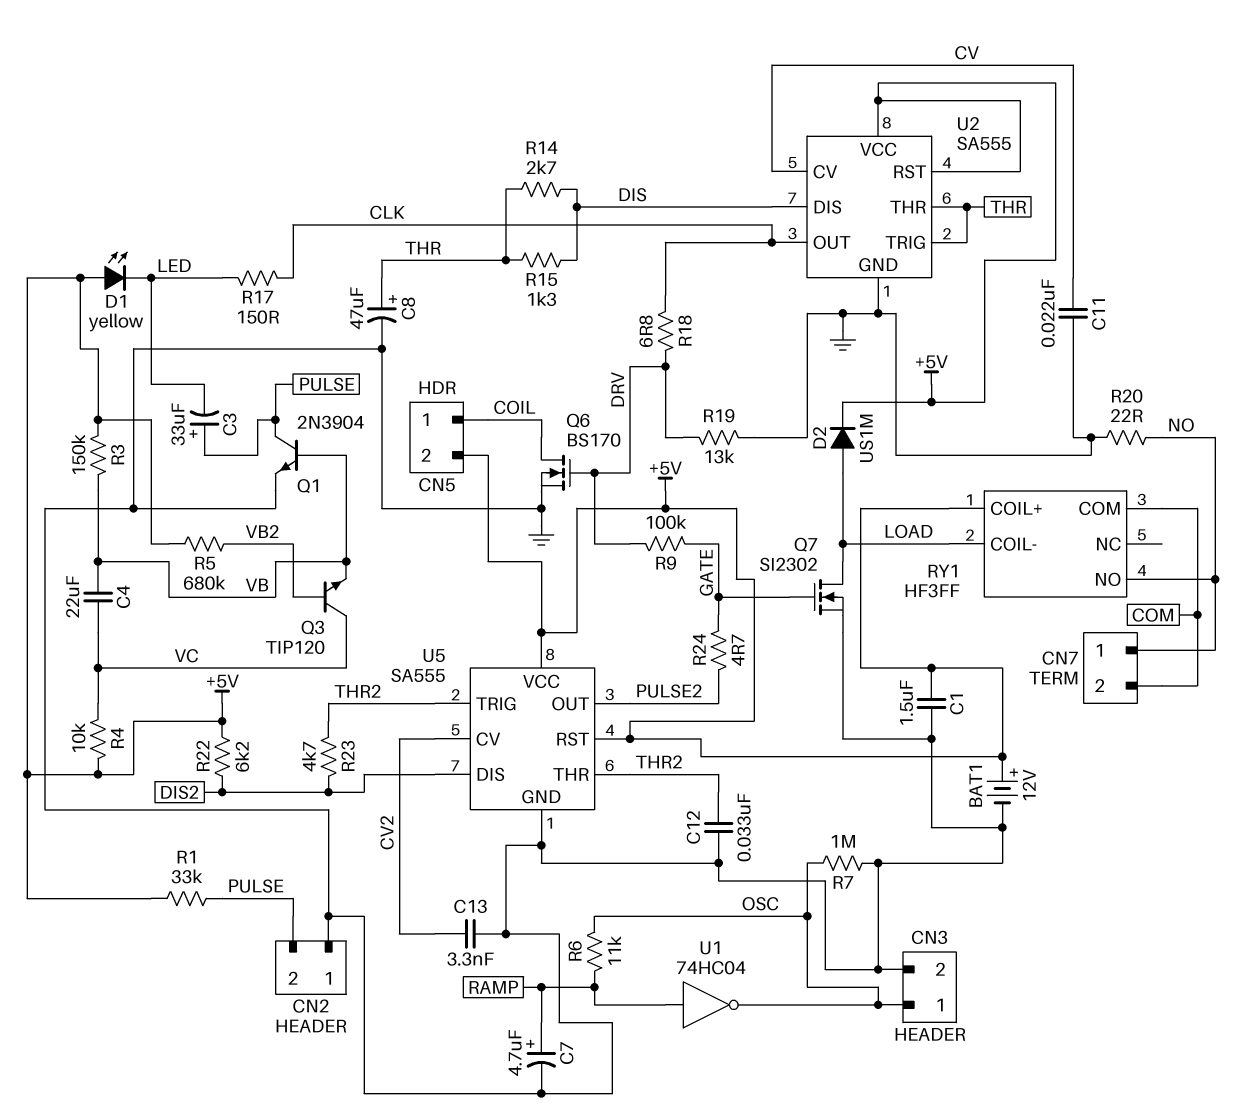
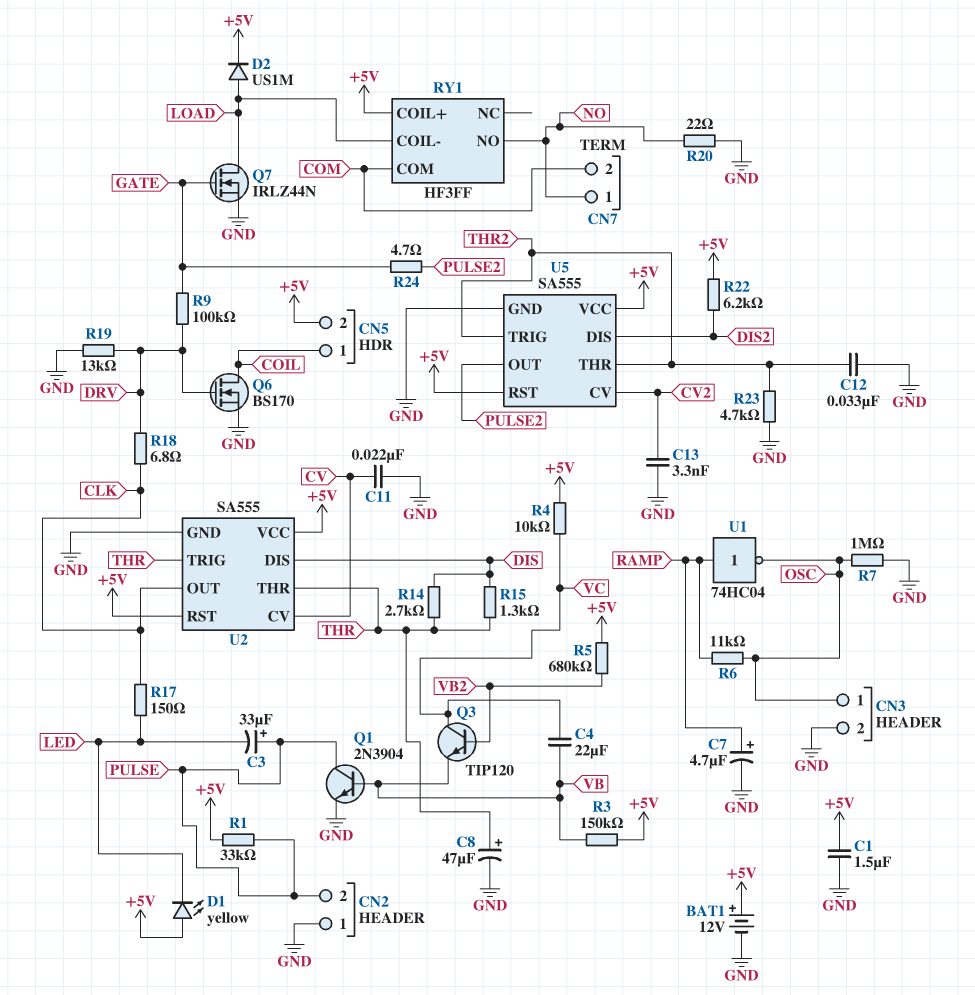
Q7: NMOS SI2302 (G GATE, D LOAD, S GND) -> NMOS IRLZ44N (G GATE, D LOAD, S GND)
R23: 4.7k (DIS2, THR2) -> 4.7k (GND, THR2)

